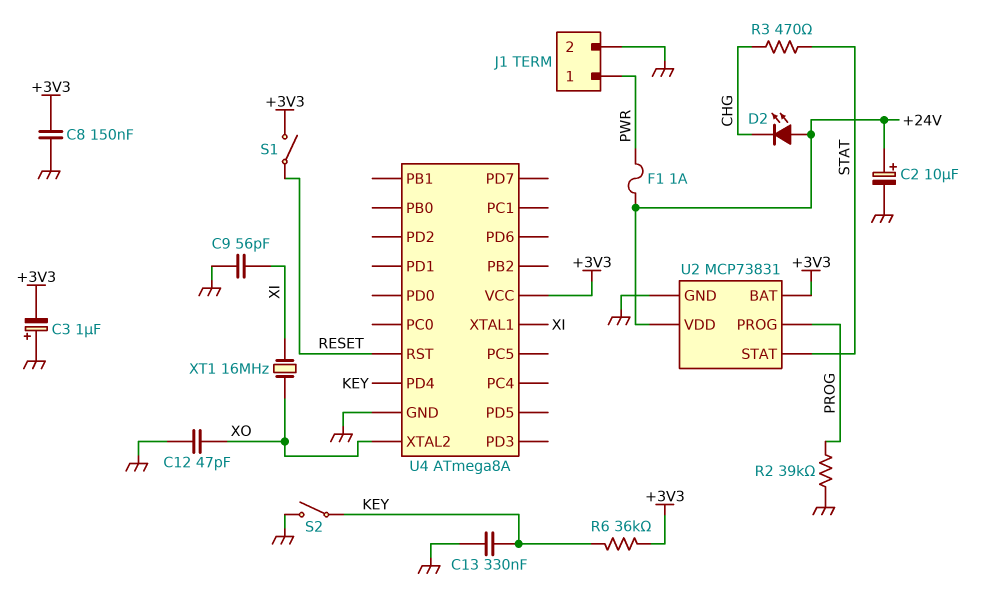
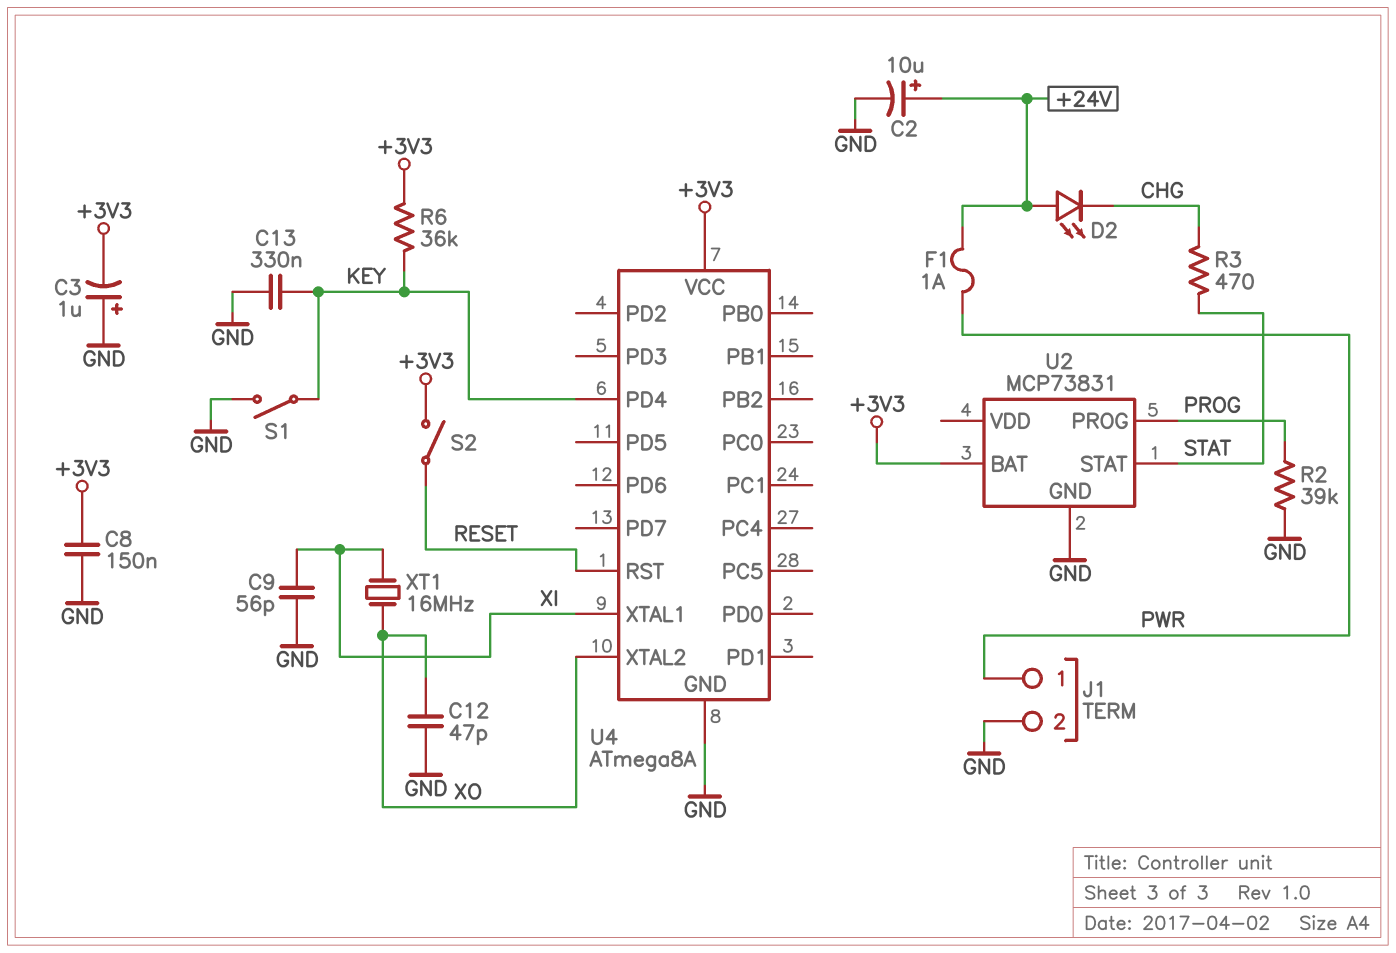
S1: switch (+3V3, RESET) -> switch (GND, KEY)
S2: switch (GND, KEY) -> switch (+3V3, RESET)
U2 pin VDD: +24V -> none

